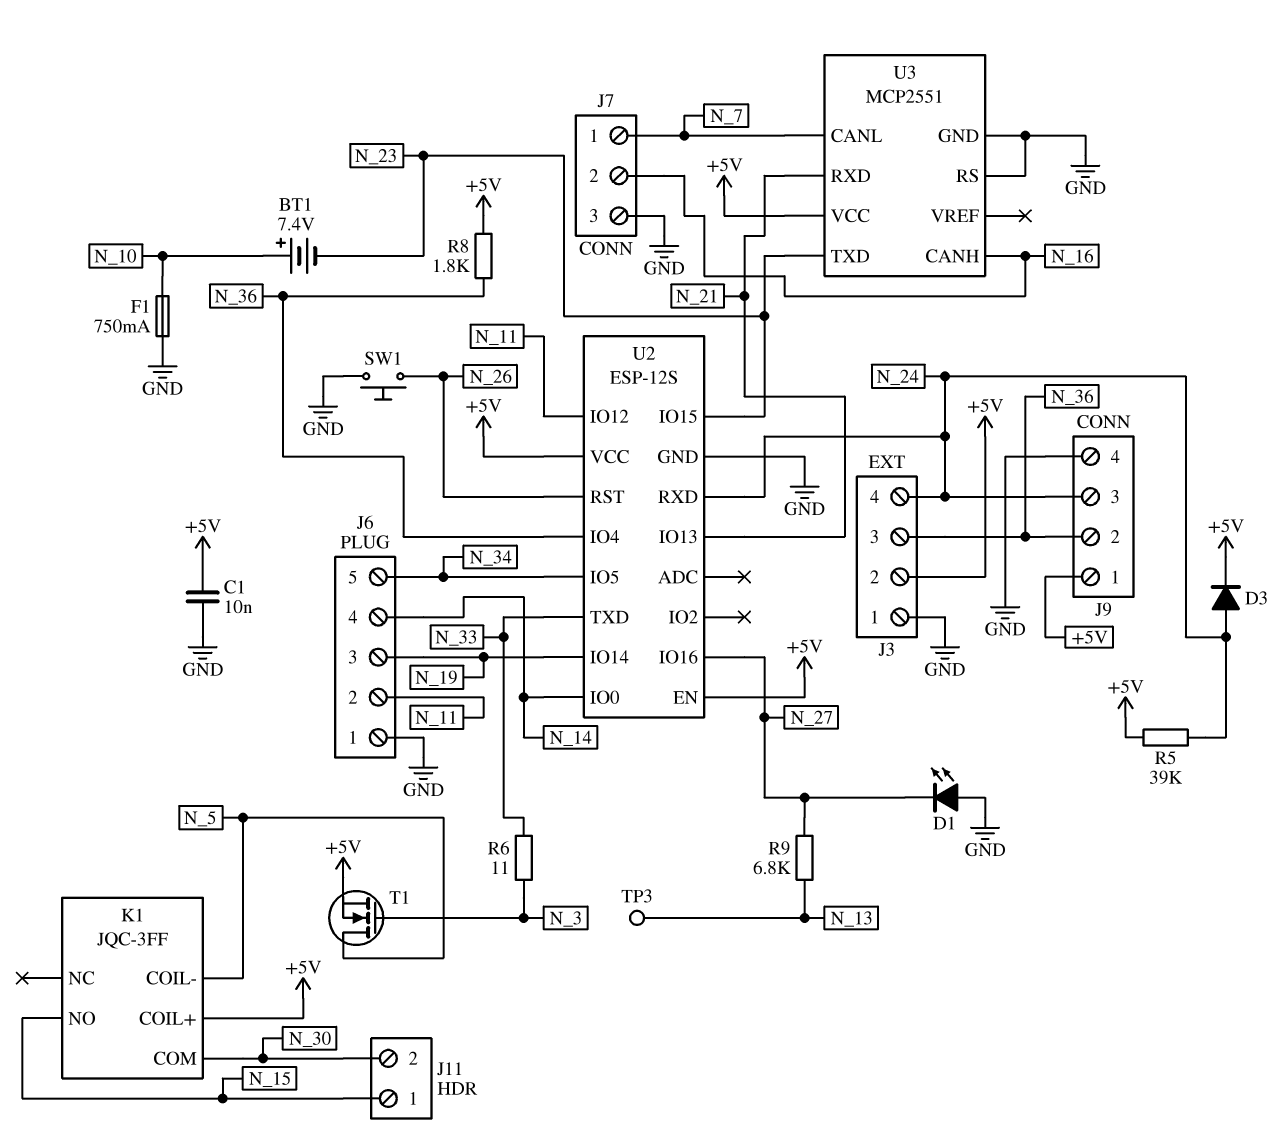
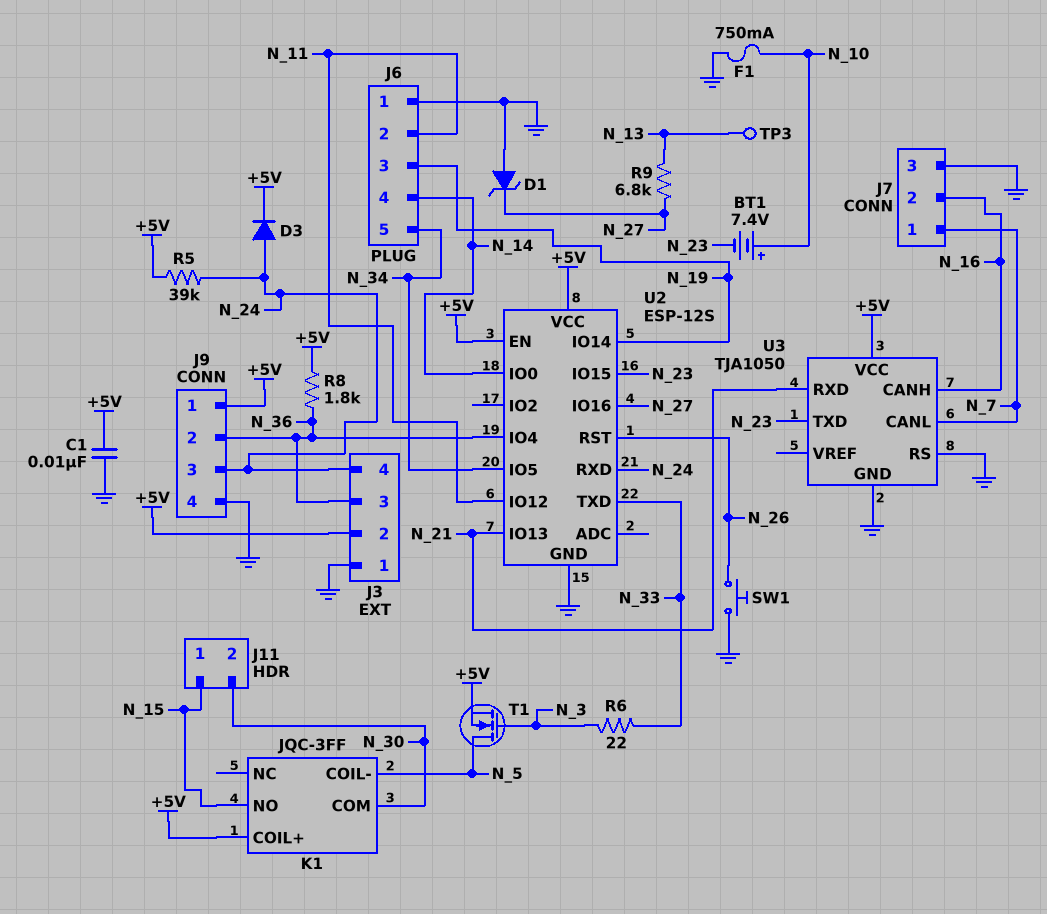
D1: LED (A GND, K N_27) -> zener (A GND, K N_27)
R6: 11 (N_3, N_33) -> 22 (N_3, N_33)
U3: MCP2551 -> TJA1050

